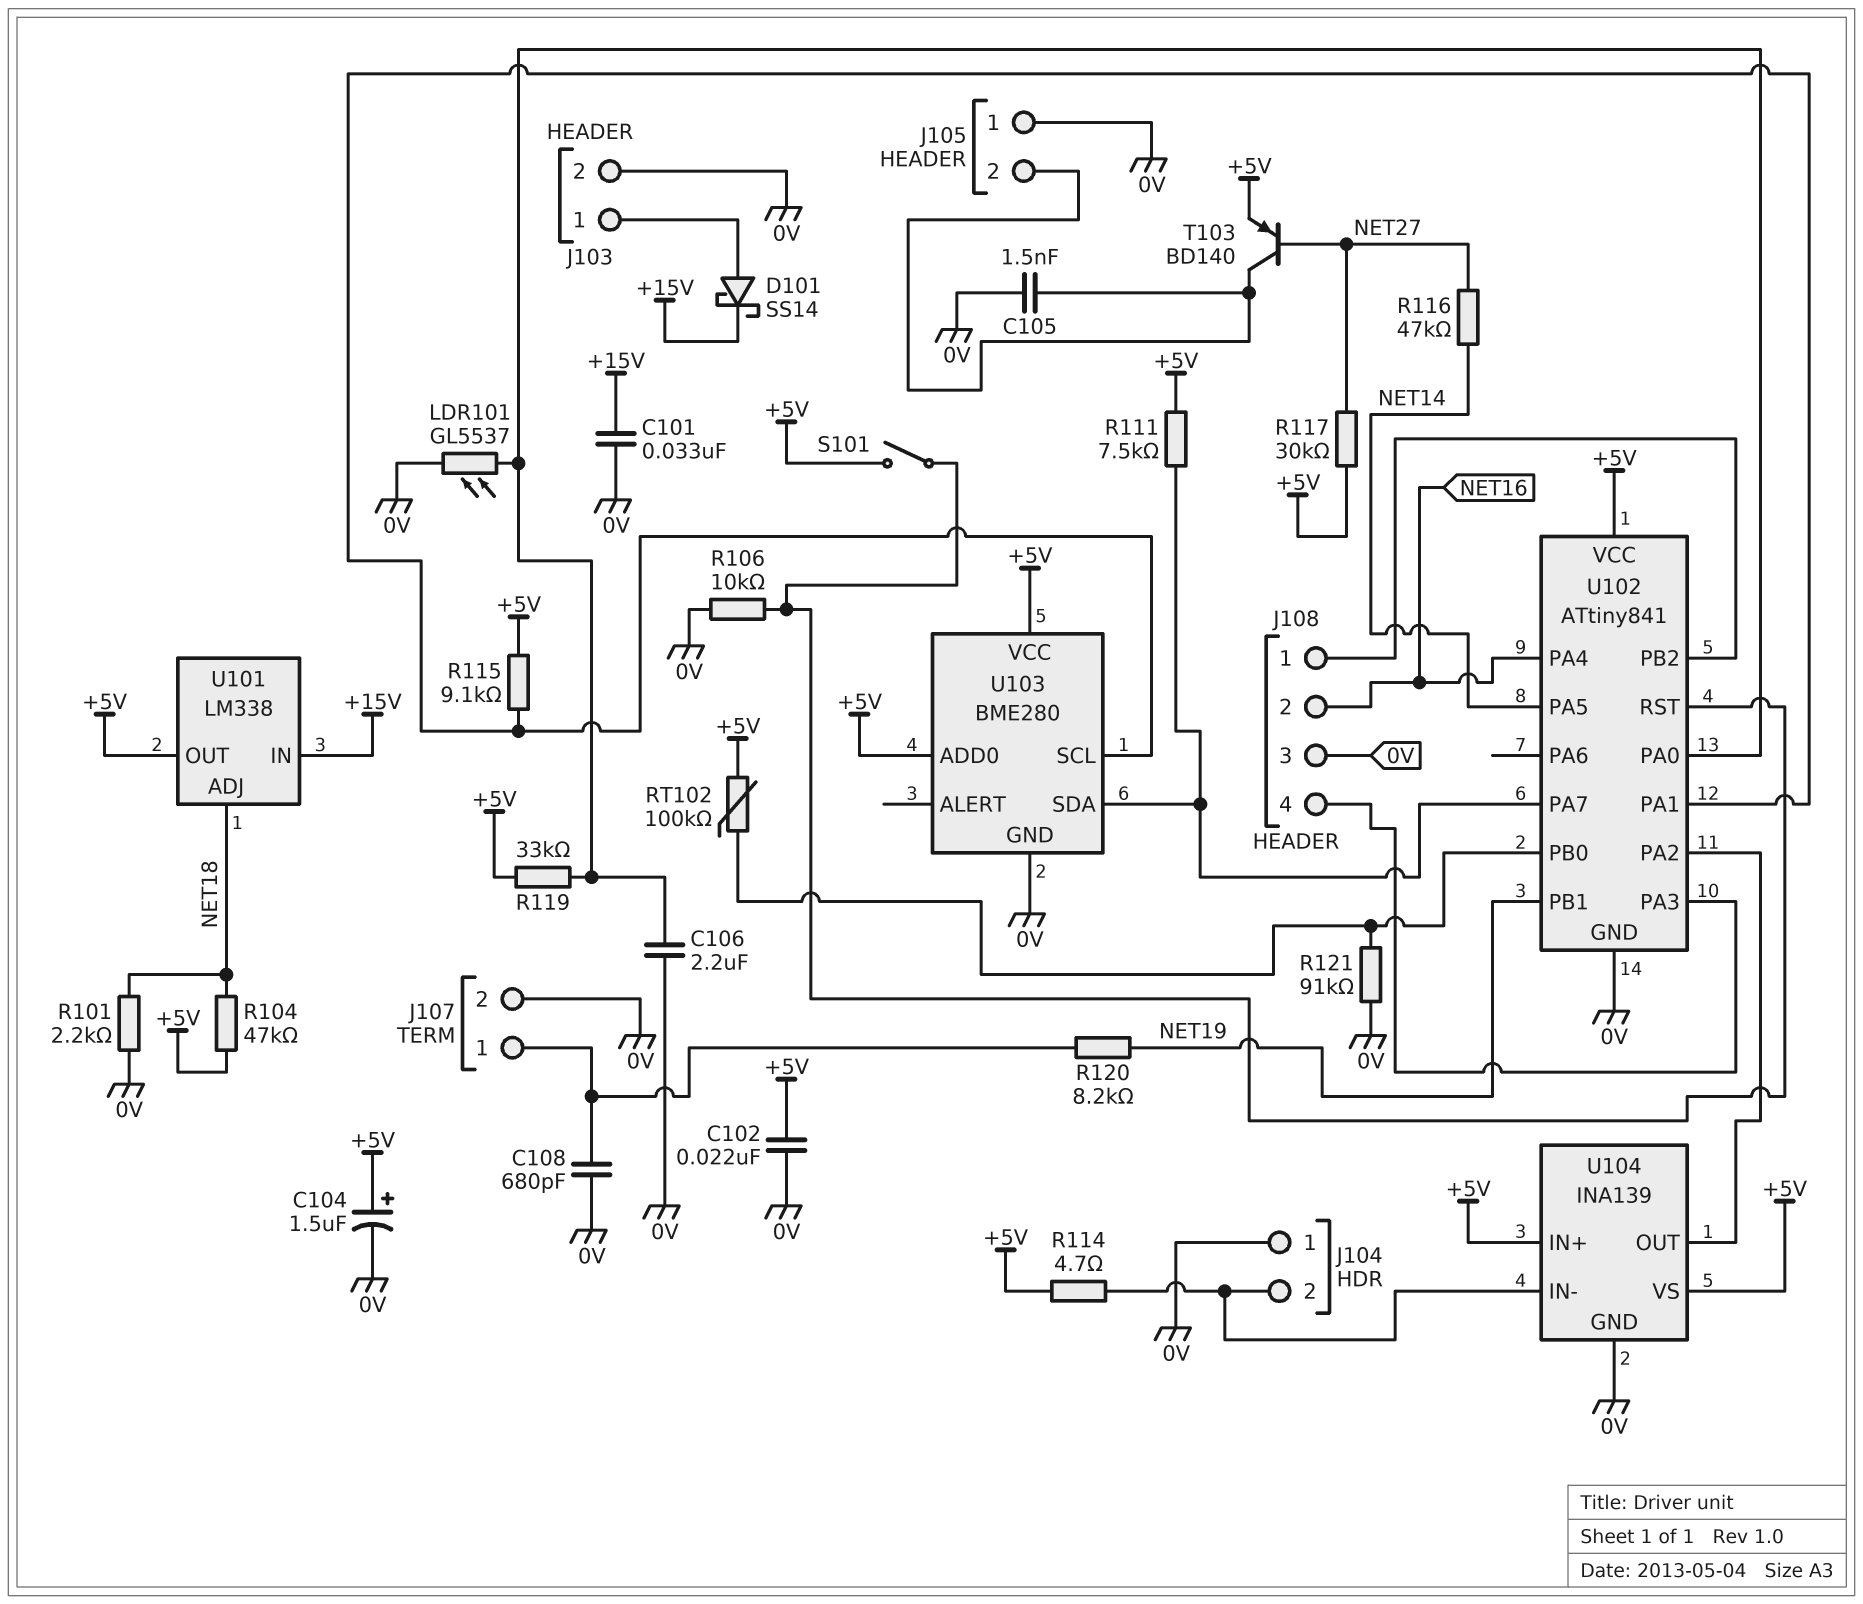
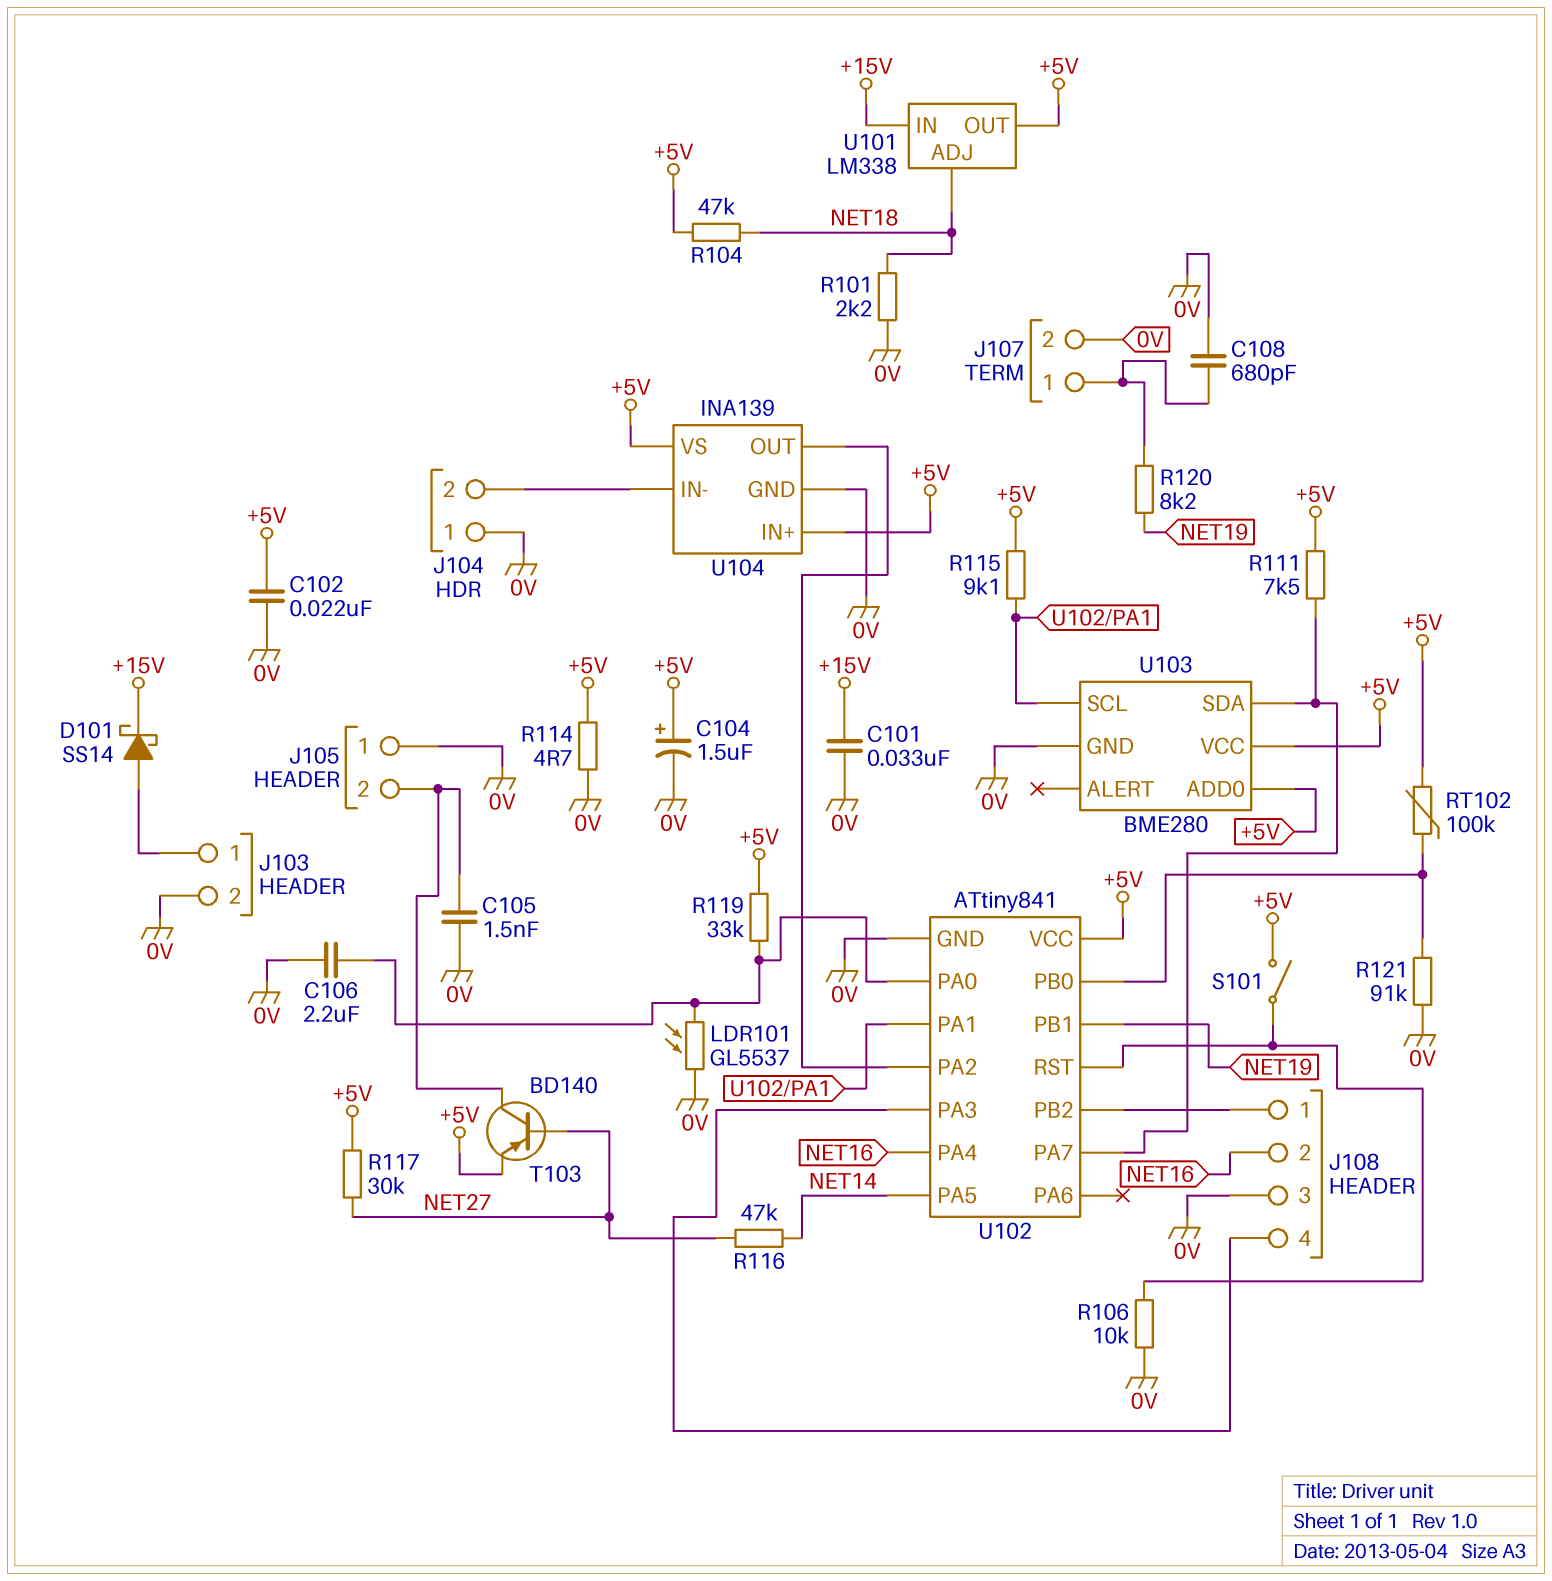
R114: 4.7 (+5V, J104/2) -> 4.7 (+5V, 0V)

